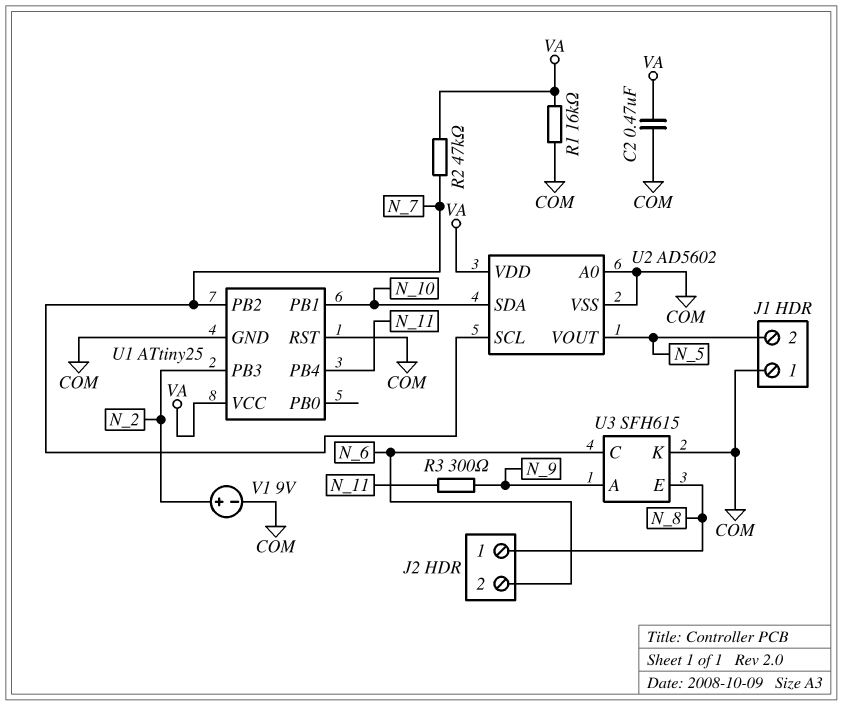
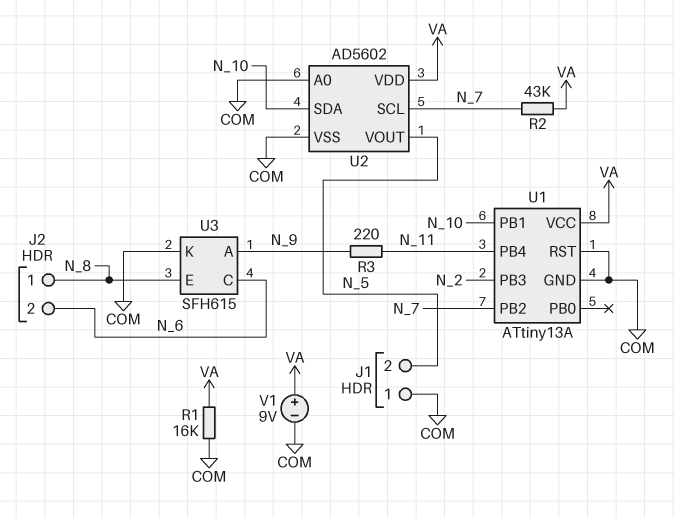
C2: 470nF (COM, VA) -> none
R2: 47k (N_7, VA) -> 43k (N_7, VA)
R3: 300 (N_9, N_11) -> 220 (N_9, N_11)
U1: ATtiny25 -> ATtiny13A
V1: 9V (plus N_2, minus COM) -> 9V (plus VA, minus COM)

